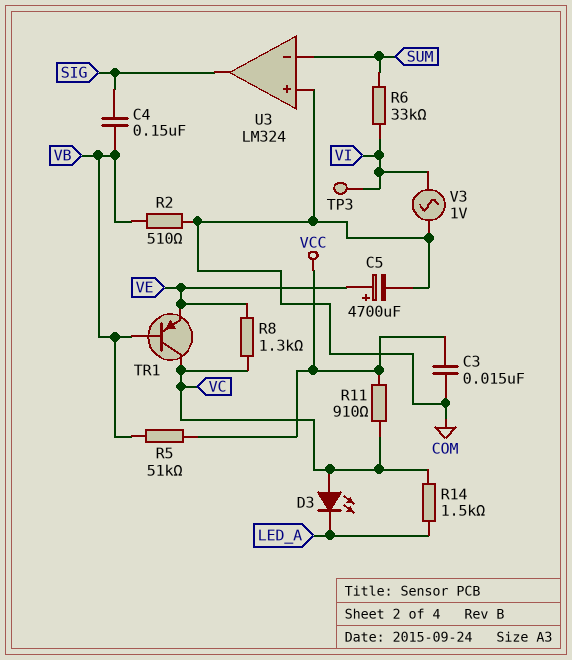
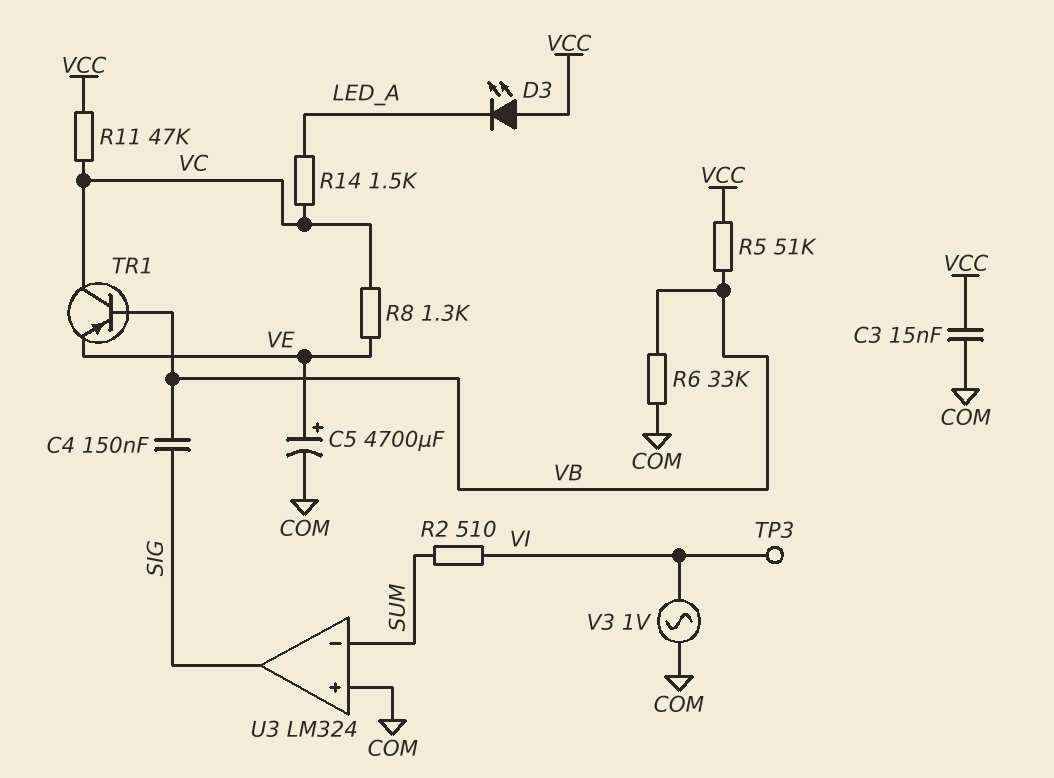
D3: LED (A VC, K LED_A) -> LED (A VCC, K LED_A)
R2: 510 (COM, VB) -> 510 (SUM, VI)
R6: 33k (SUM, VI) -> 33k (COM, VB)
R11: 910 (VC, VCC) -> 47k (VC, VCC)

